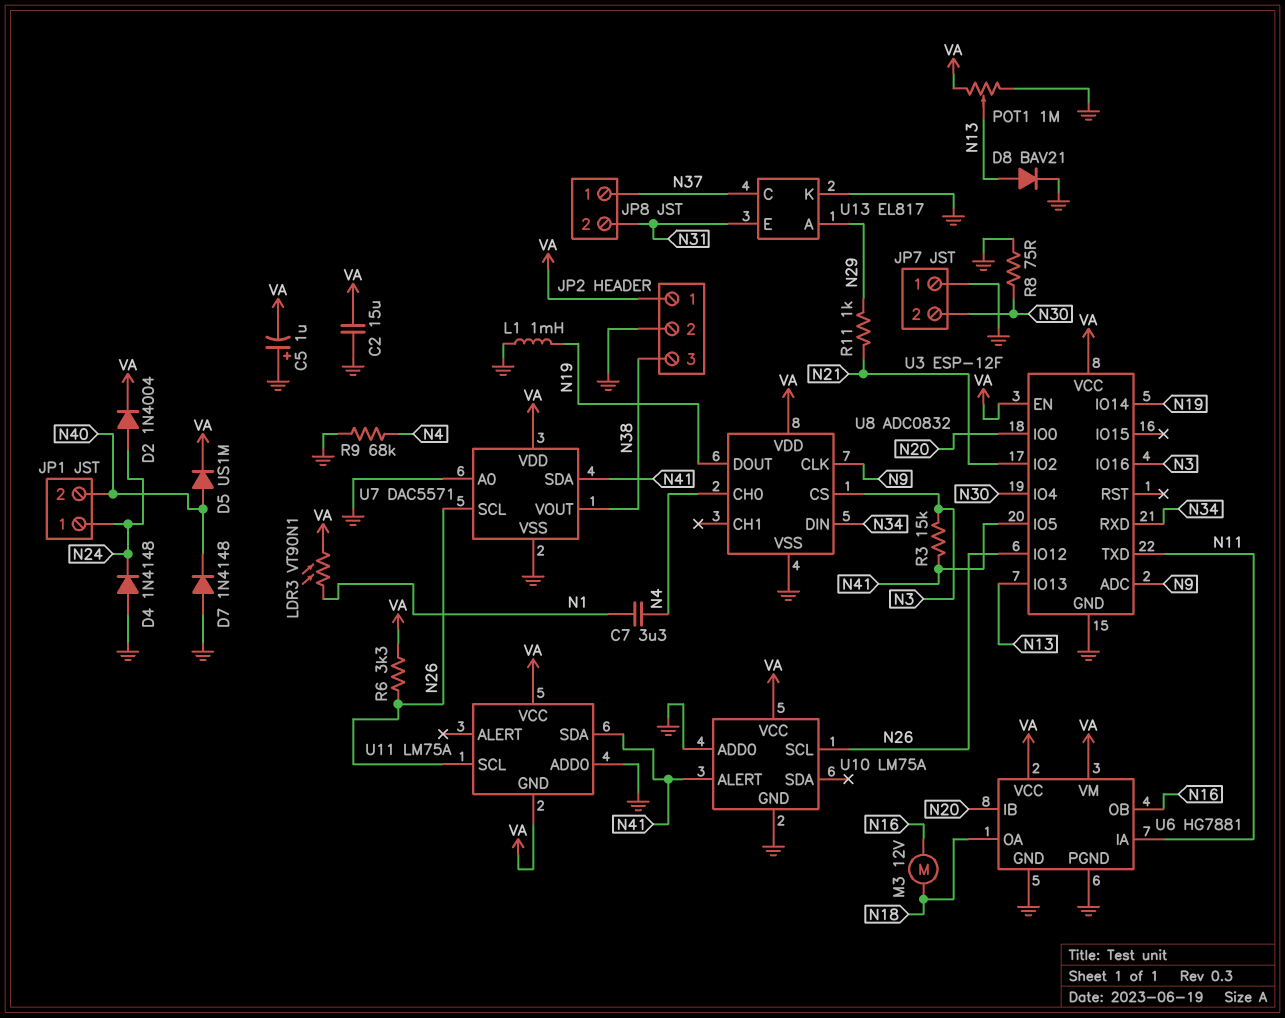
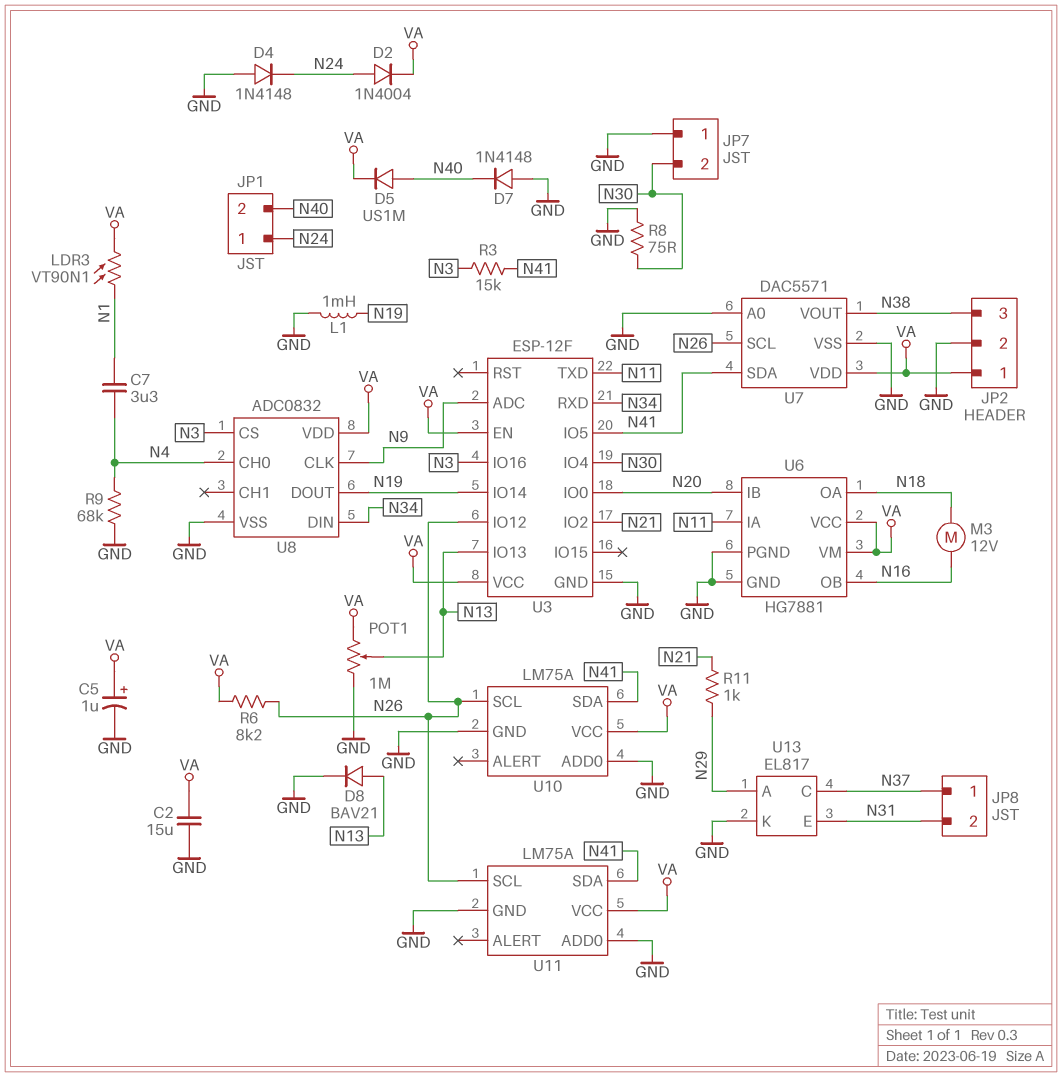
C5: 1uF (plus GND, minus VA) -> 1uF (plus VA, minus GND)
R6: 3.3k (N26, VA) -> 8.2k (N26, VA)
U10 pin ALERT: N41 -> none
U10 pin SDA: none -> N41
U11 pin GND: VA -> GND

